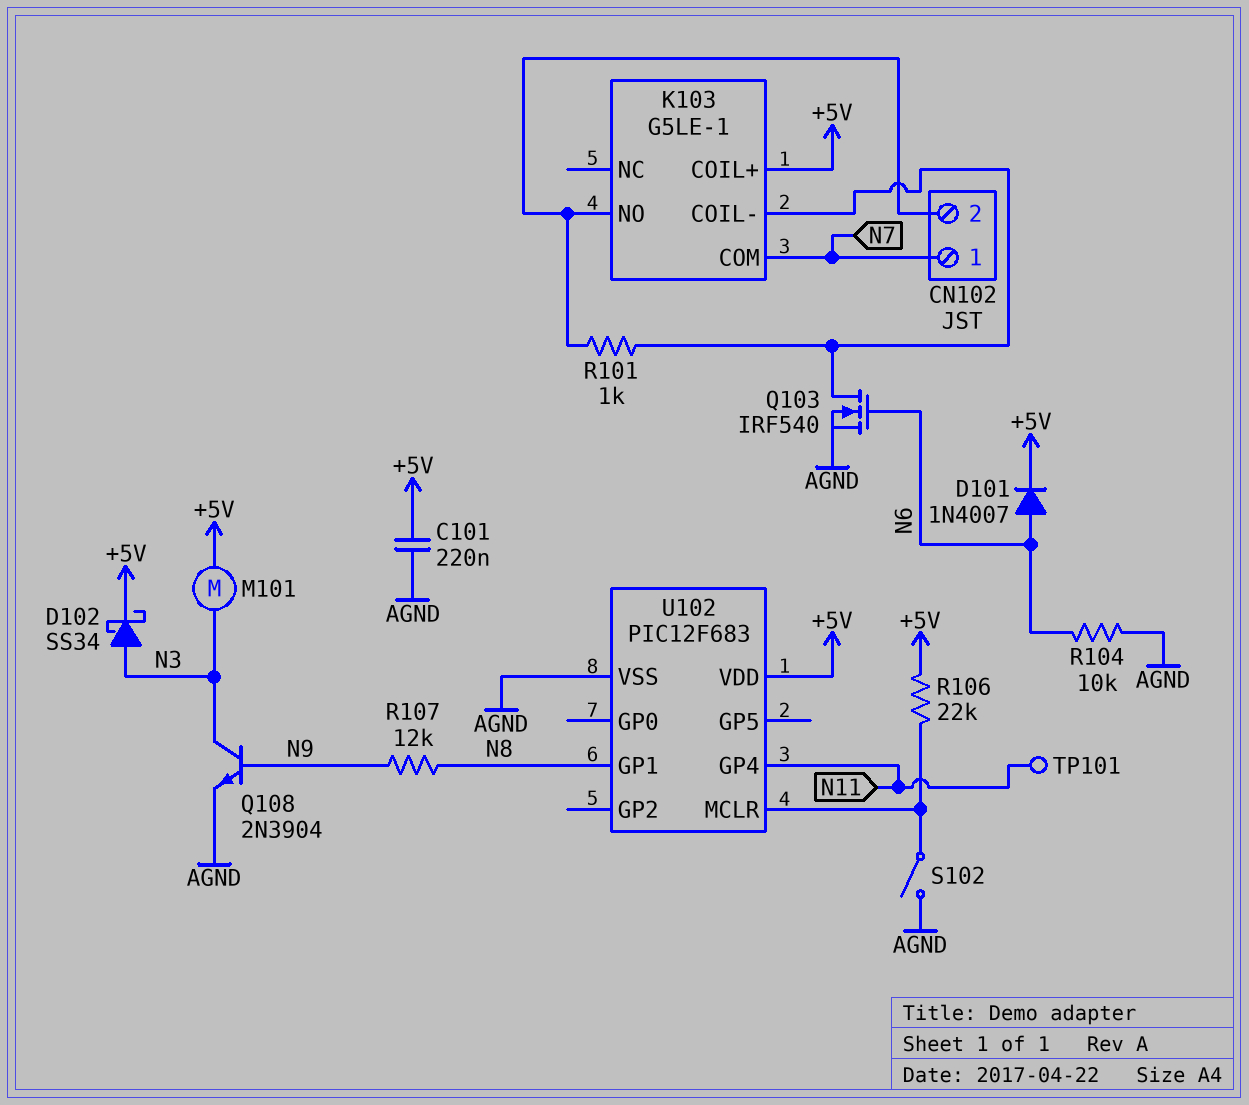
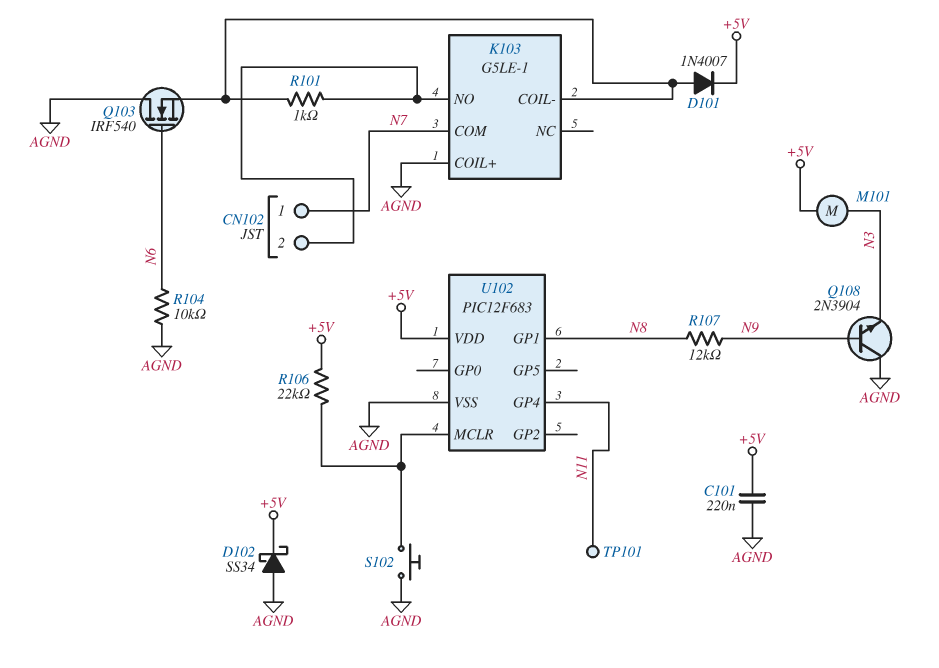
D101: diode 1N4007 (A N6, K +5V) -> diode 1N4007 (A K103/COIL-, K +5V)
D102: schottky SS34 (A N3, K +5V) -> schottky SS34 (A AGND, K +5V)
K103 pin COIL+: +5V -> AGND
Q103: NMOS IRF540 (G N6, D K103/COIL-, S AGND) -> NMOS IRF540 (G N6, D AGND, S K103/COIL-)
Q108: NPN 2N3904 (B N9, C N3, E AGND) -> NPN 2N3904 (B N9, C AGND, E N3)
S102: switch (AGND, U102/MCLR) -> button (AGND, U102/MCLR)

